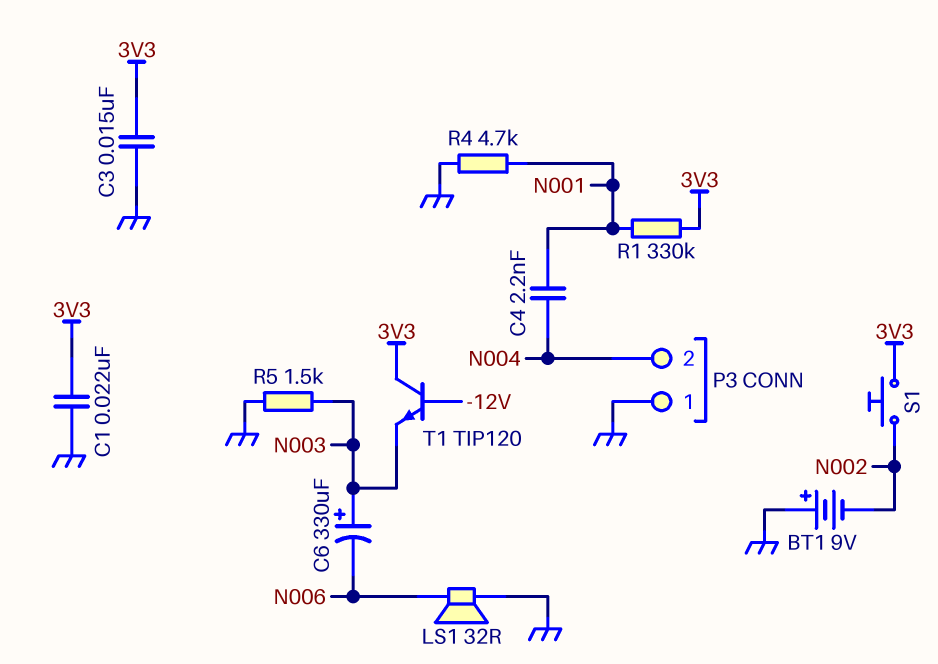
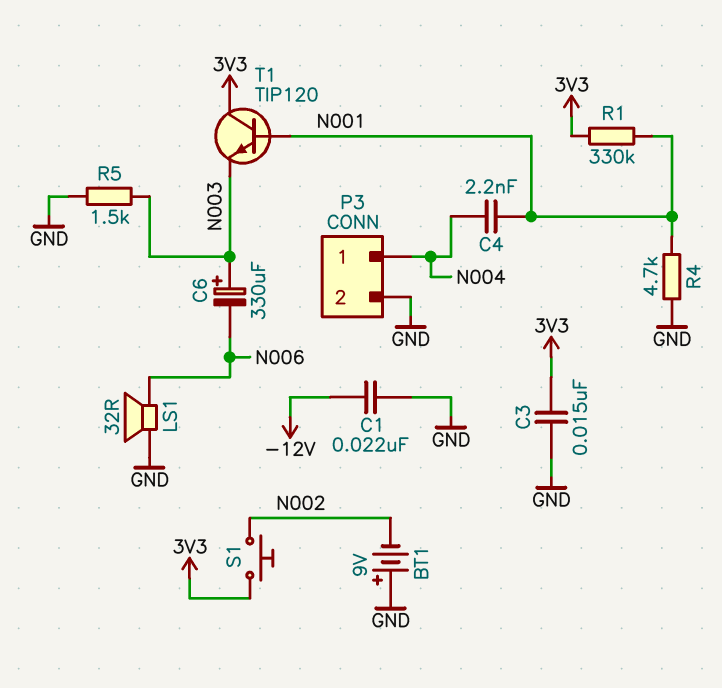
C1: 22nF (3V3, GND) -> 22nF (-12V, GND)
P3 pin 1: GND -> N004
P3 pin 2: N004 -> GND
T1: NPN TIP120 (B -12V, C 3V3, E N003) -> NPN TIP120 (B N001, C 3V3, E N003)

